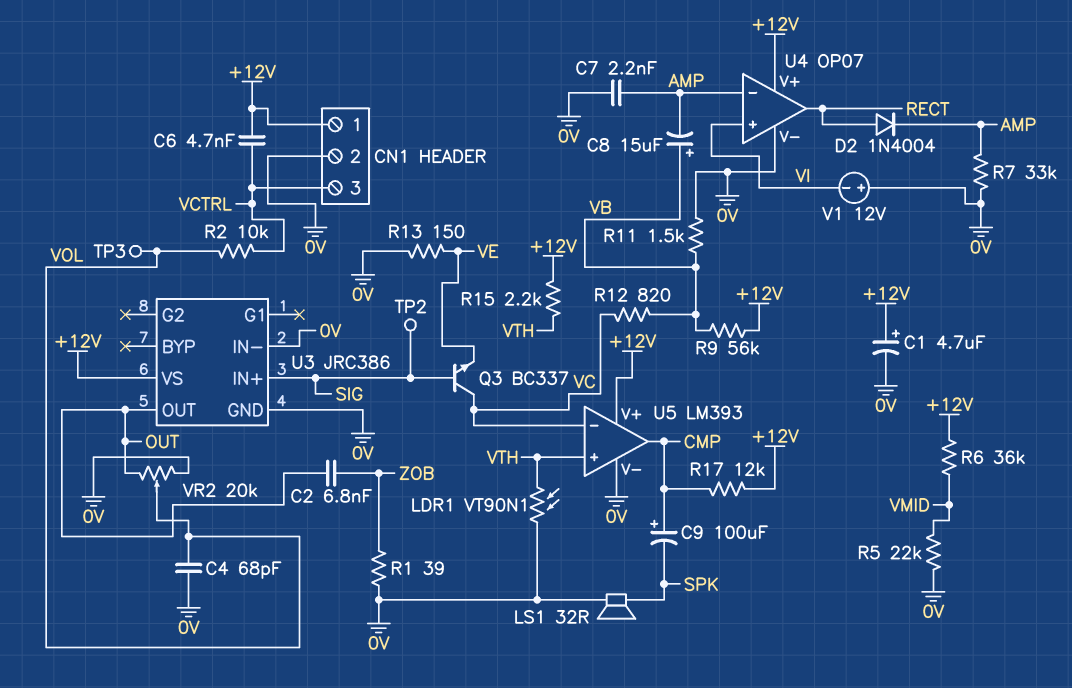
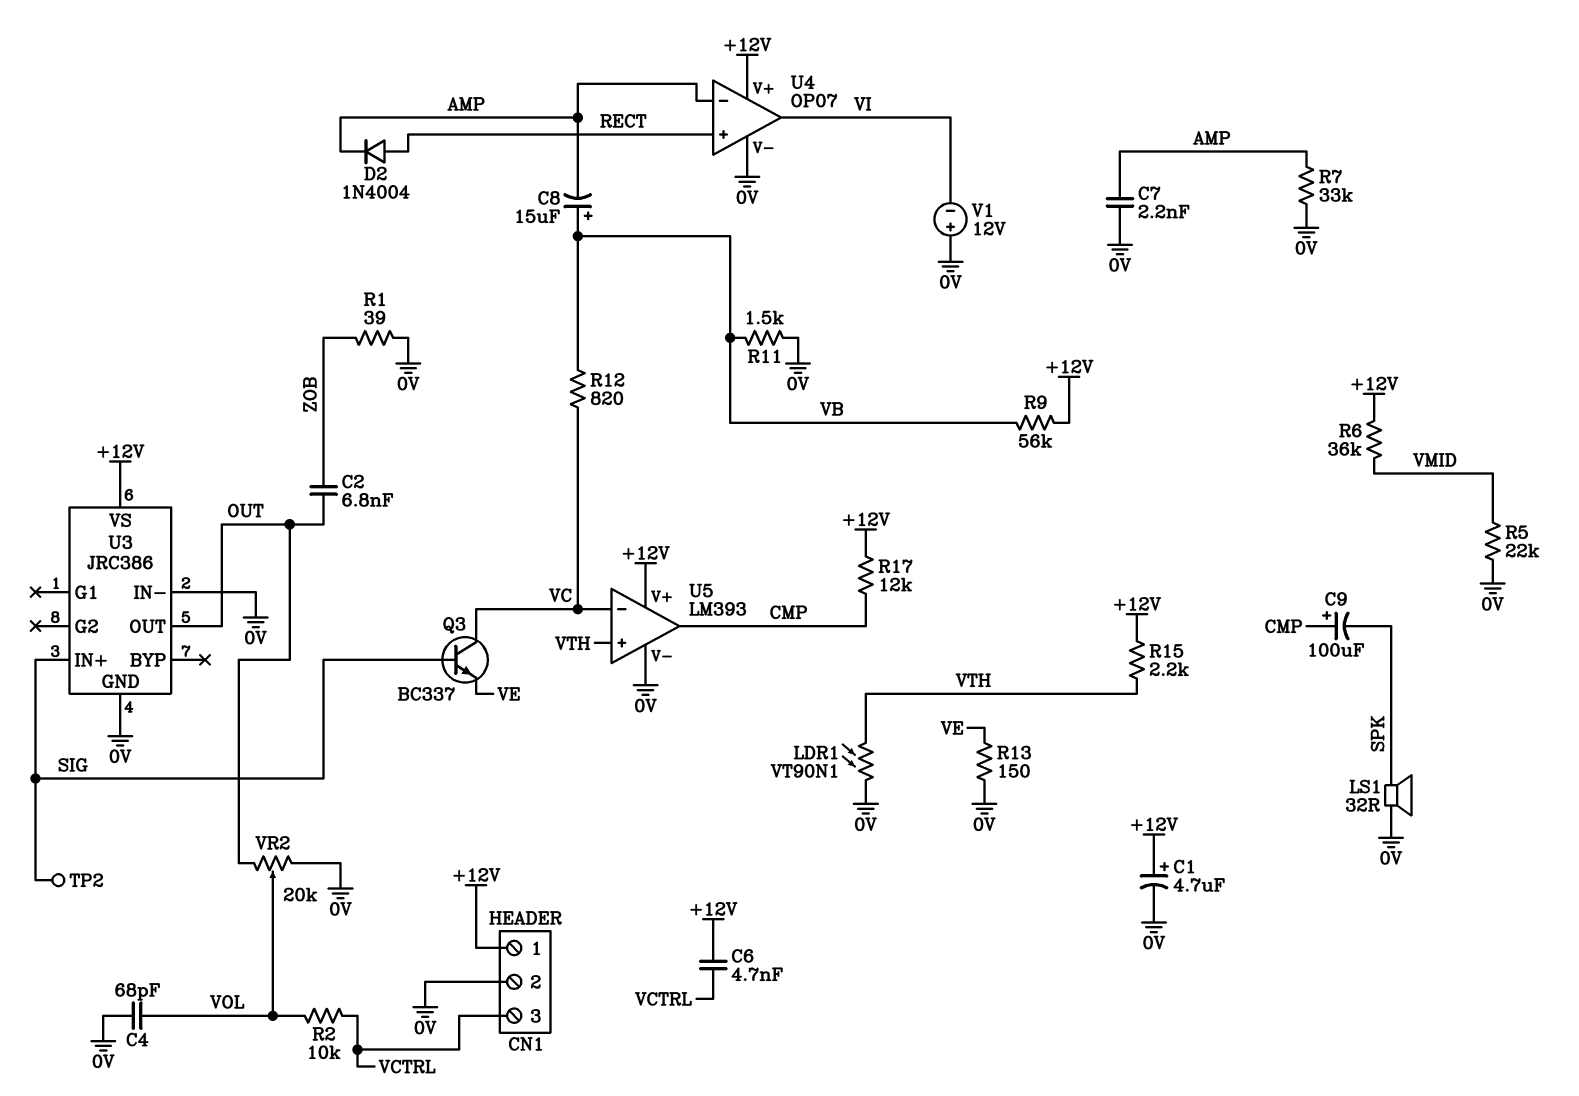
TP3: test point (VOL) -> none
U4 pin in+: VI -> RECT
U4 pin out: RECT -> VI

